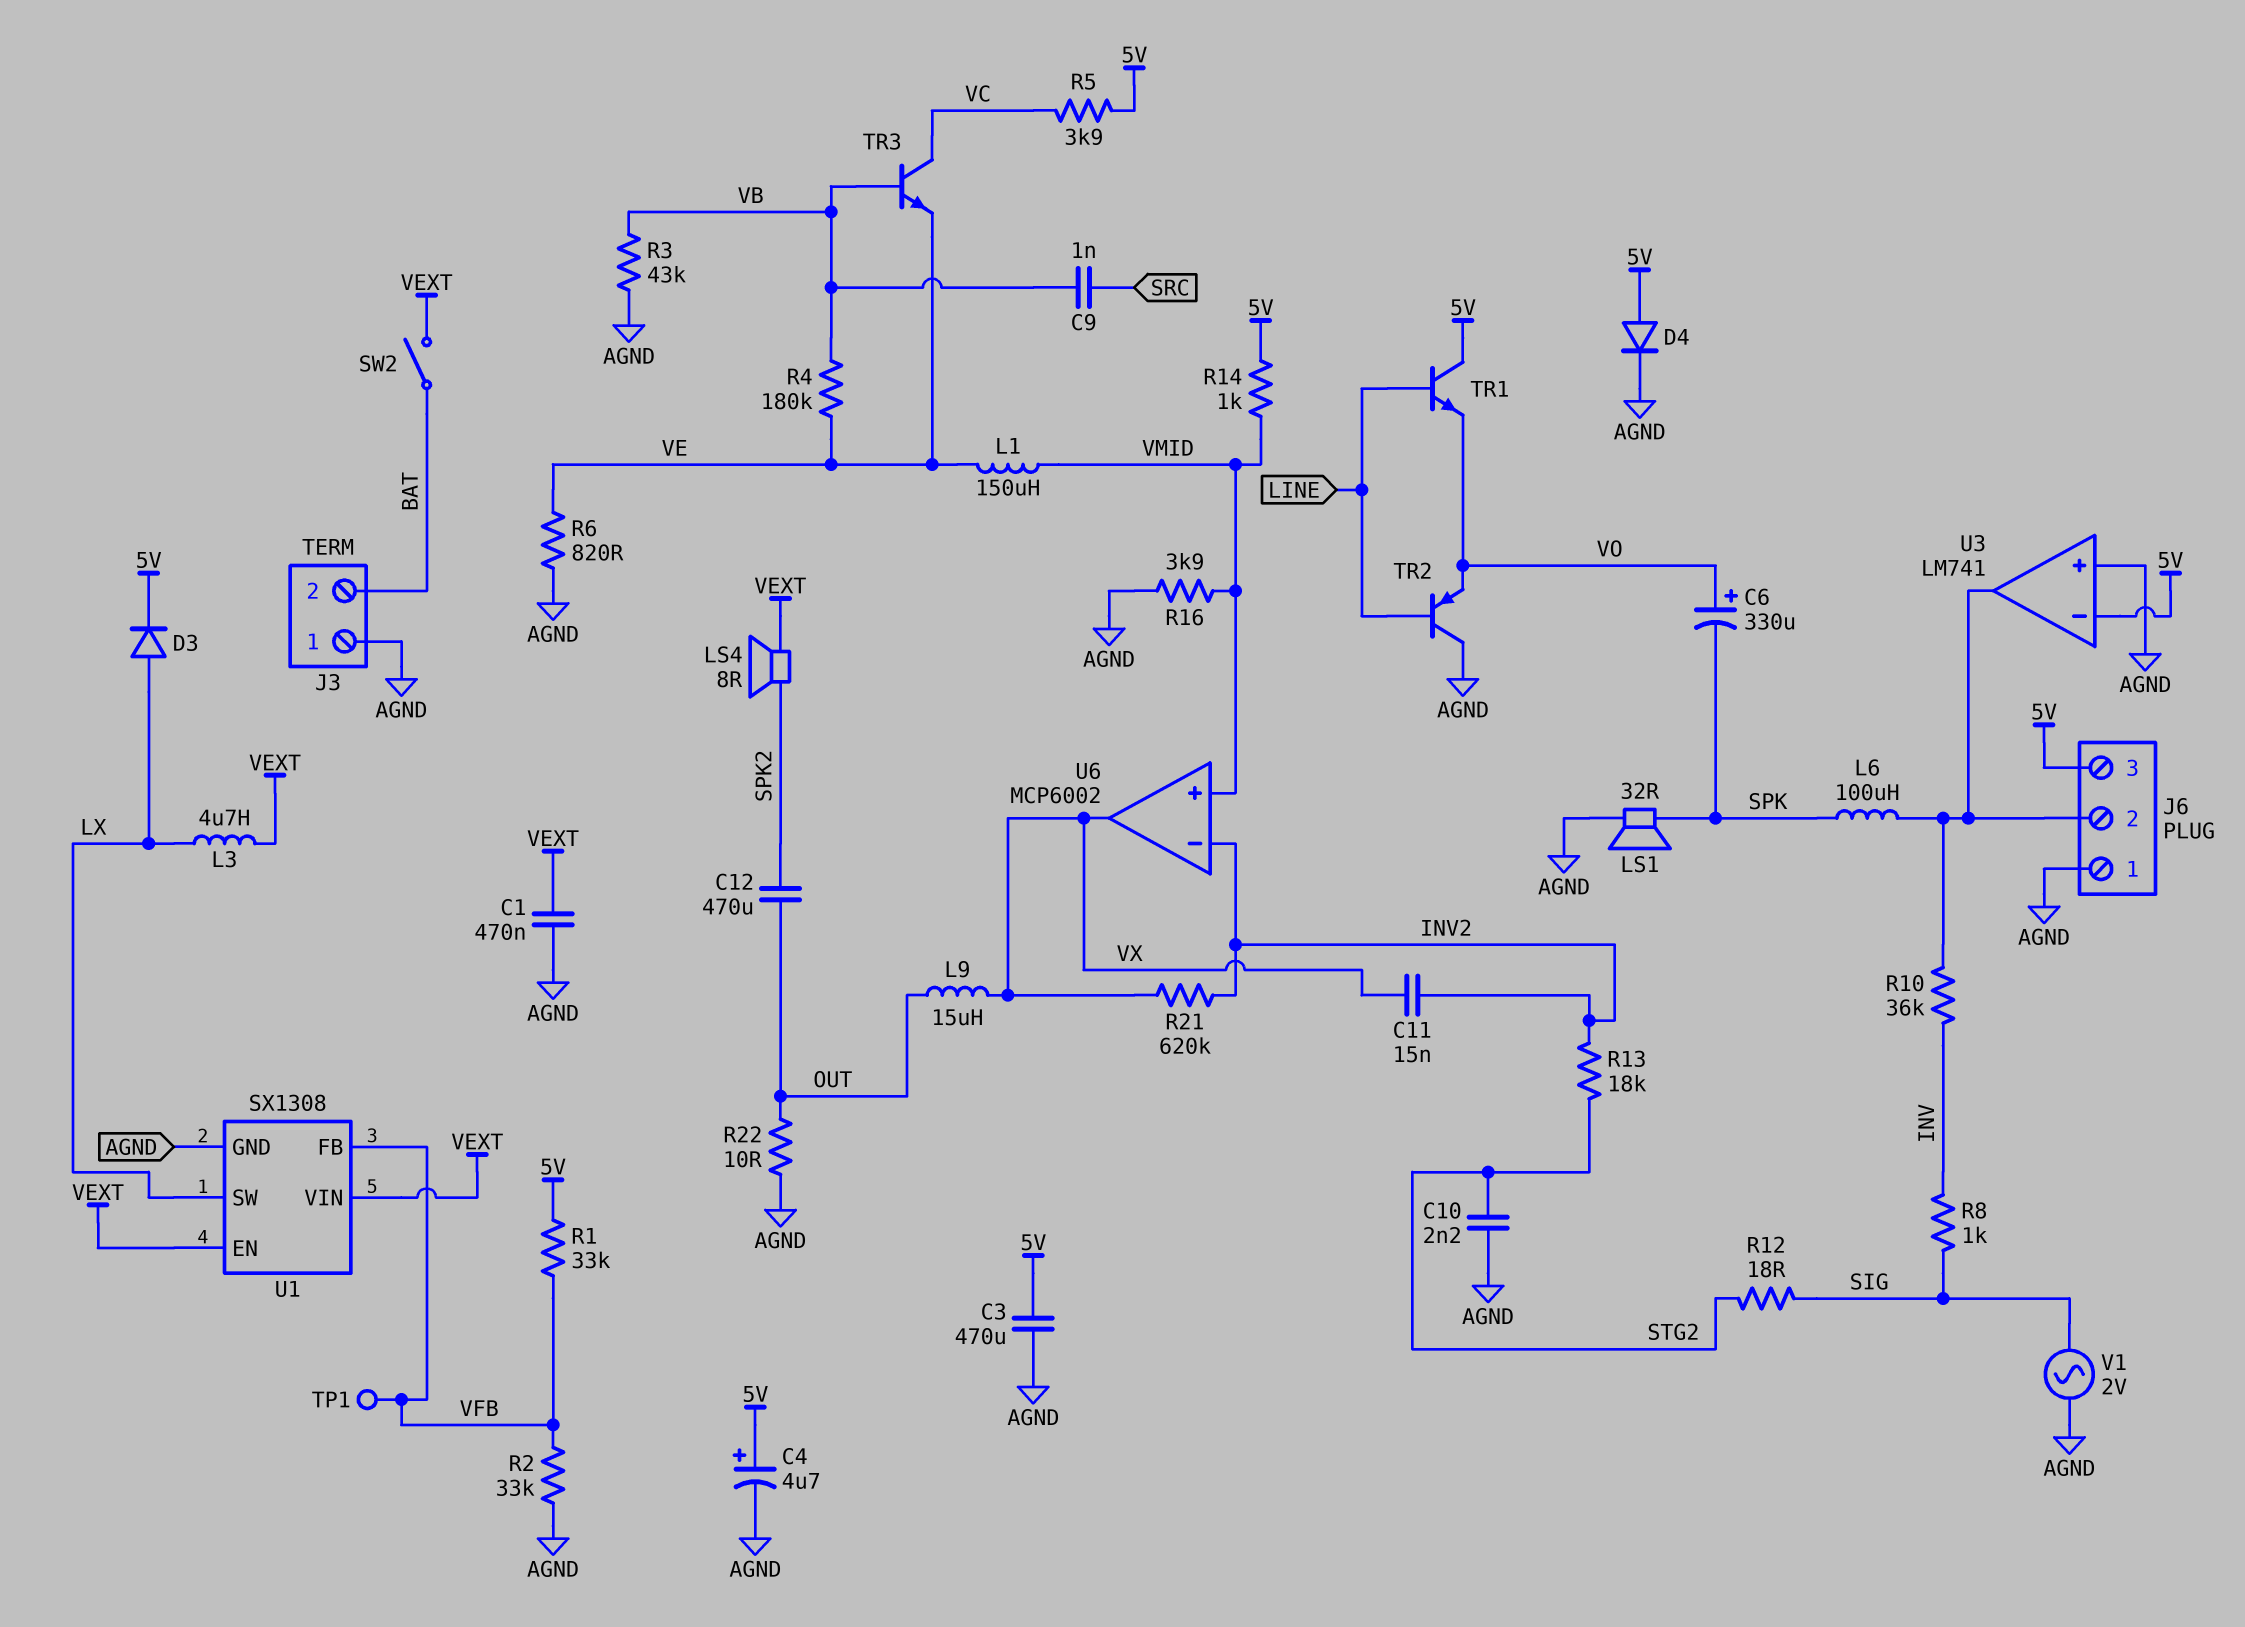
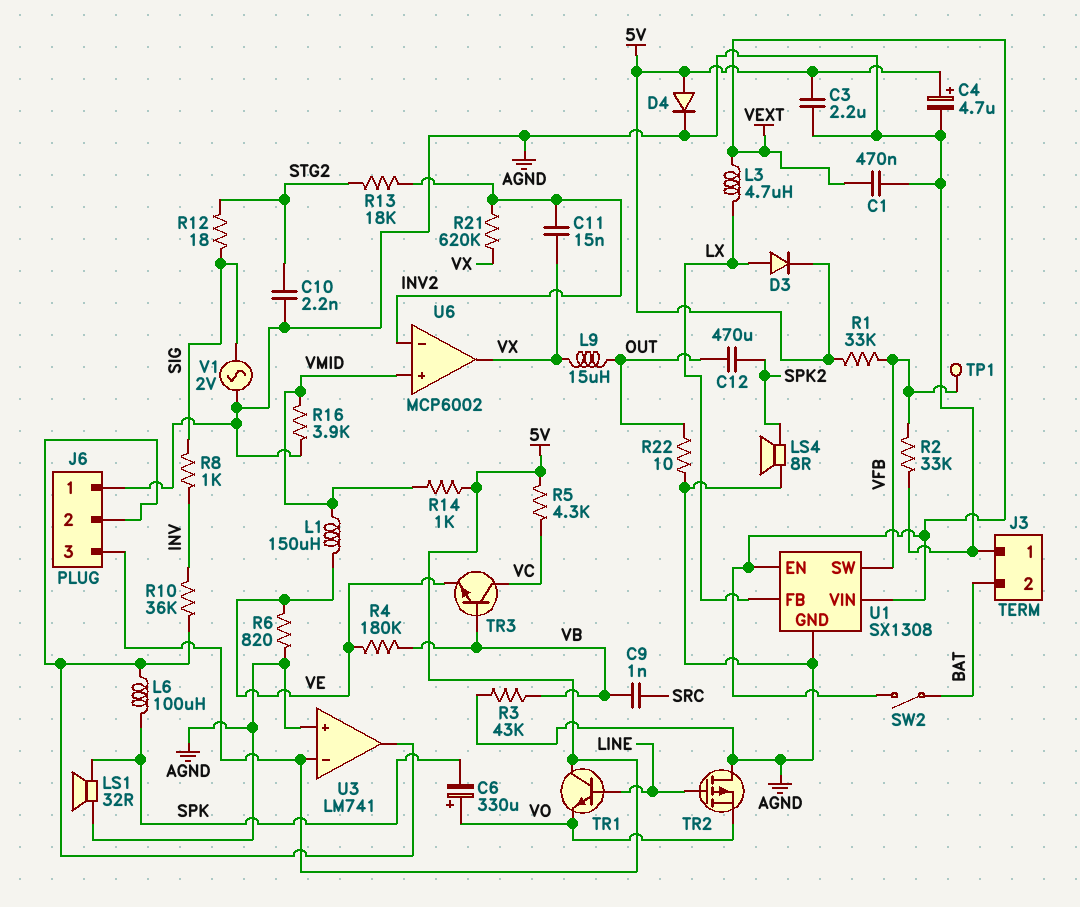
C3: 470uF (5V, AGND) -> 2.2uF (5V, AGND)
LS4: speaker 8R (SPK2, VEXT) -> speaker 8R (AGND, SPK2)
R5: 3.9k (5V, VC) -> 4.3k (5V, VC)
TR2: PNP (B LINE, C AGND, E VO) -> PMOS (G LINE, D AGND, S VO)
U1 pin FB: VFB -> LX
U1 pin SW: LX -> VFB

